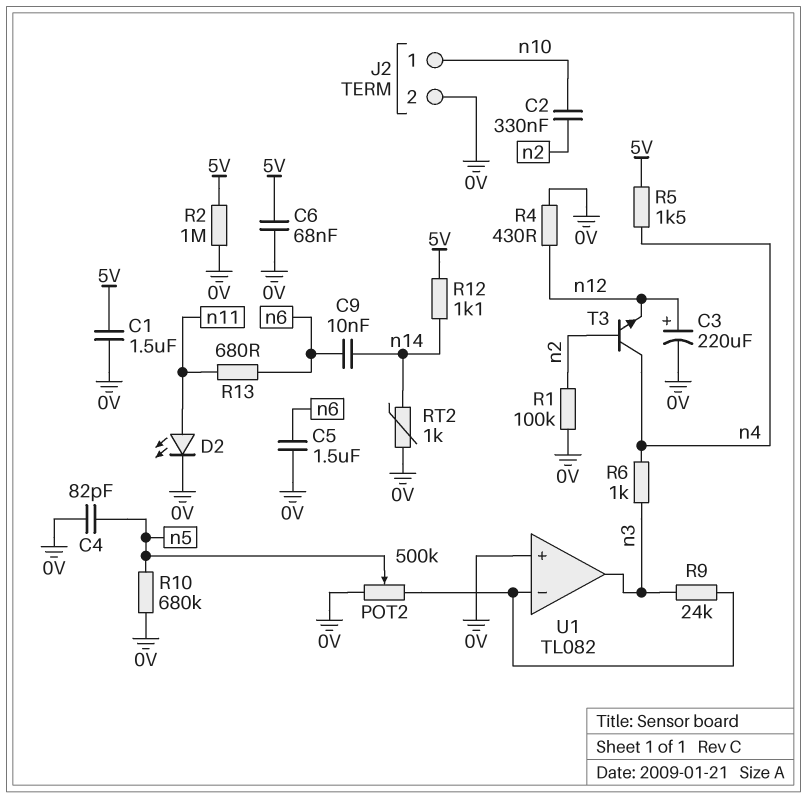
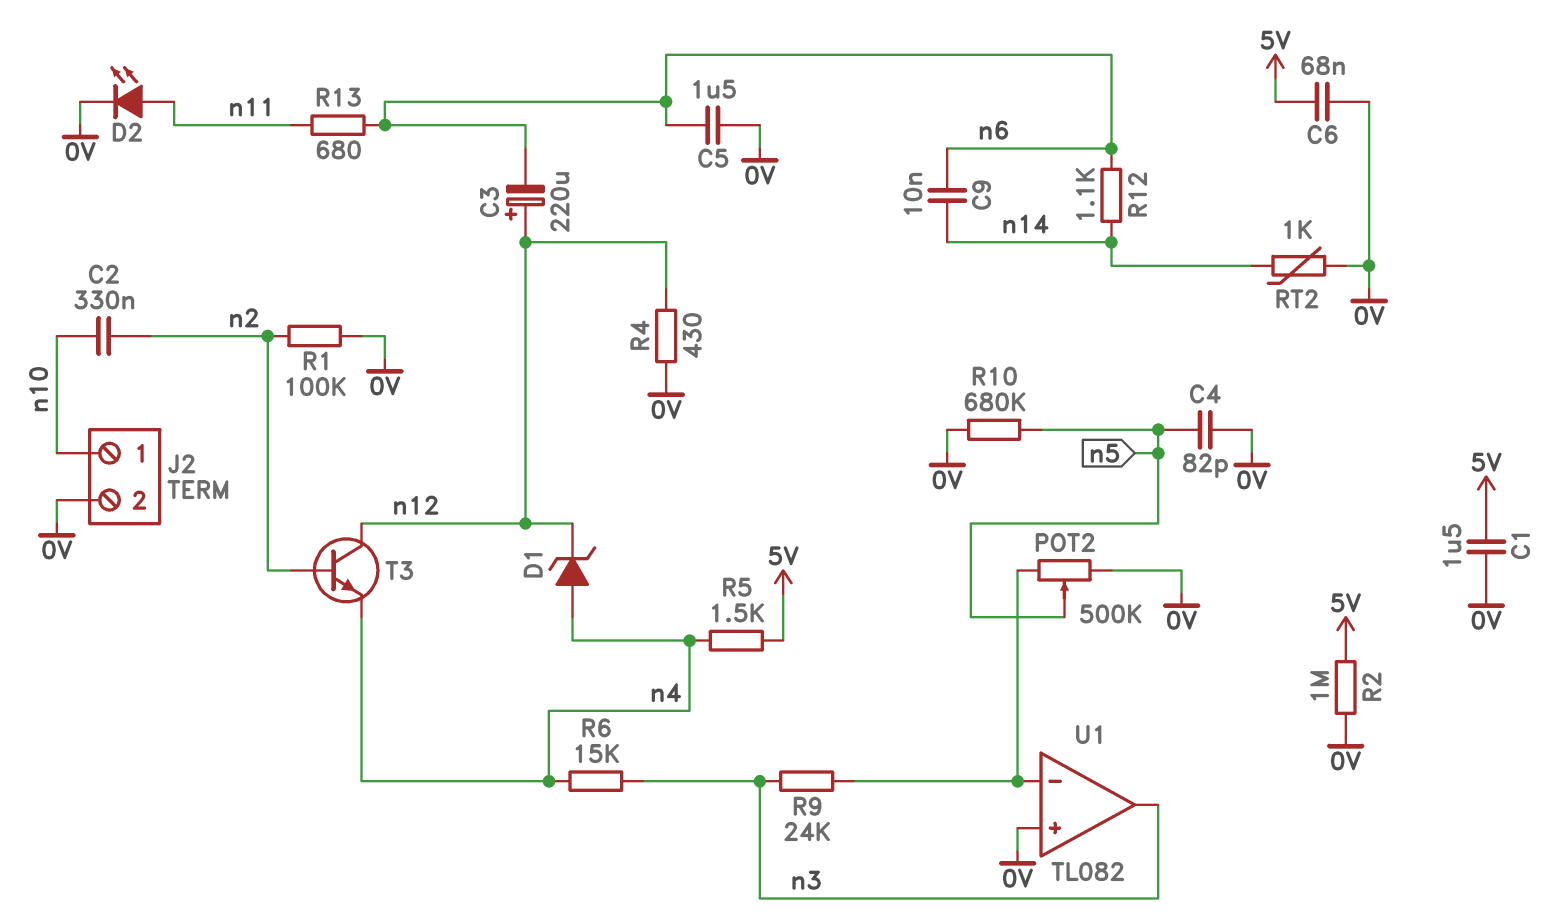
C3: 220uF (plus n12, minus 0V) -> 220uF (plus n12, minus n6)
D1: none -> zener (A n4, K n12)
R6: 1k (n3, n4) -> 15k (n3, n4)
R12: 1.1k (5V, n14) -> 1.1k (n6, n14)
T3: NPN (B n2, C n4, E n12) -> NPN (B n2, C n12, E n4)

